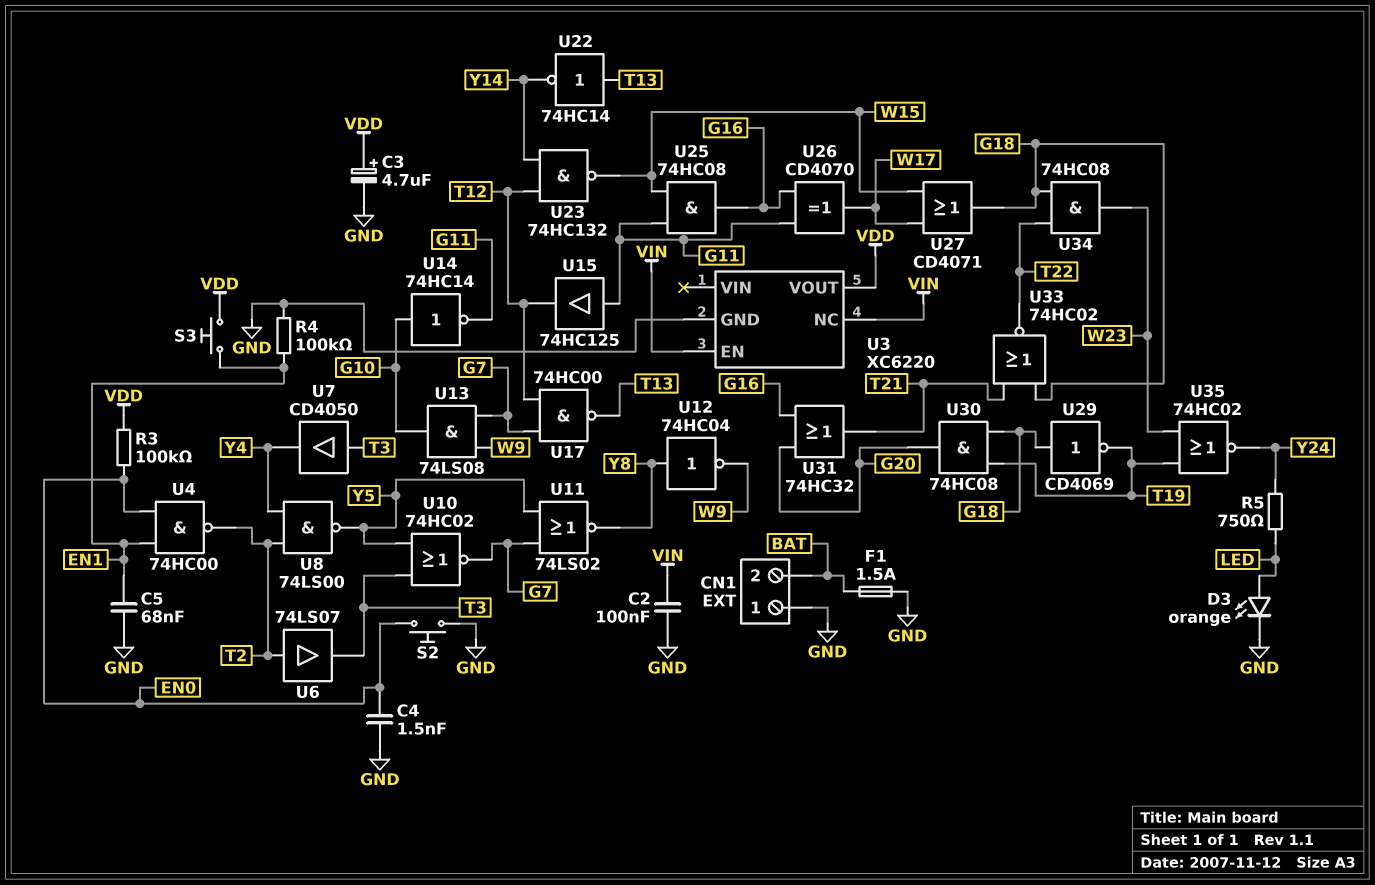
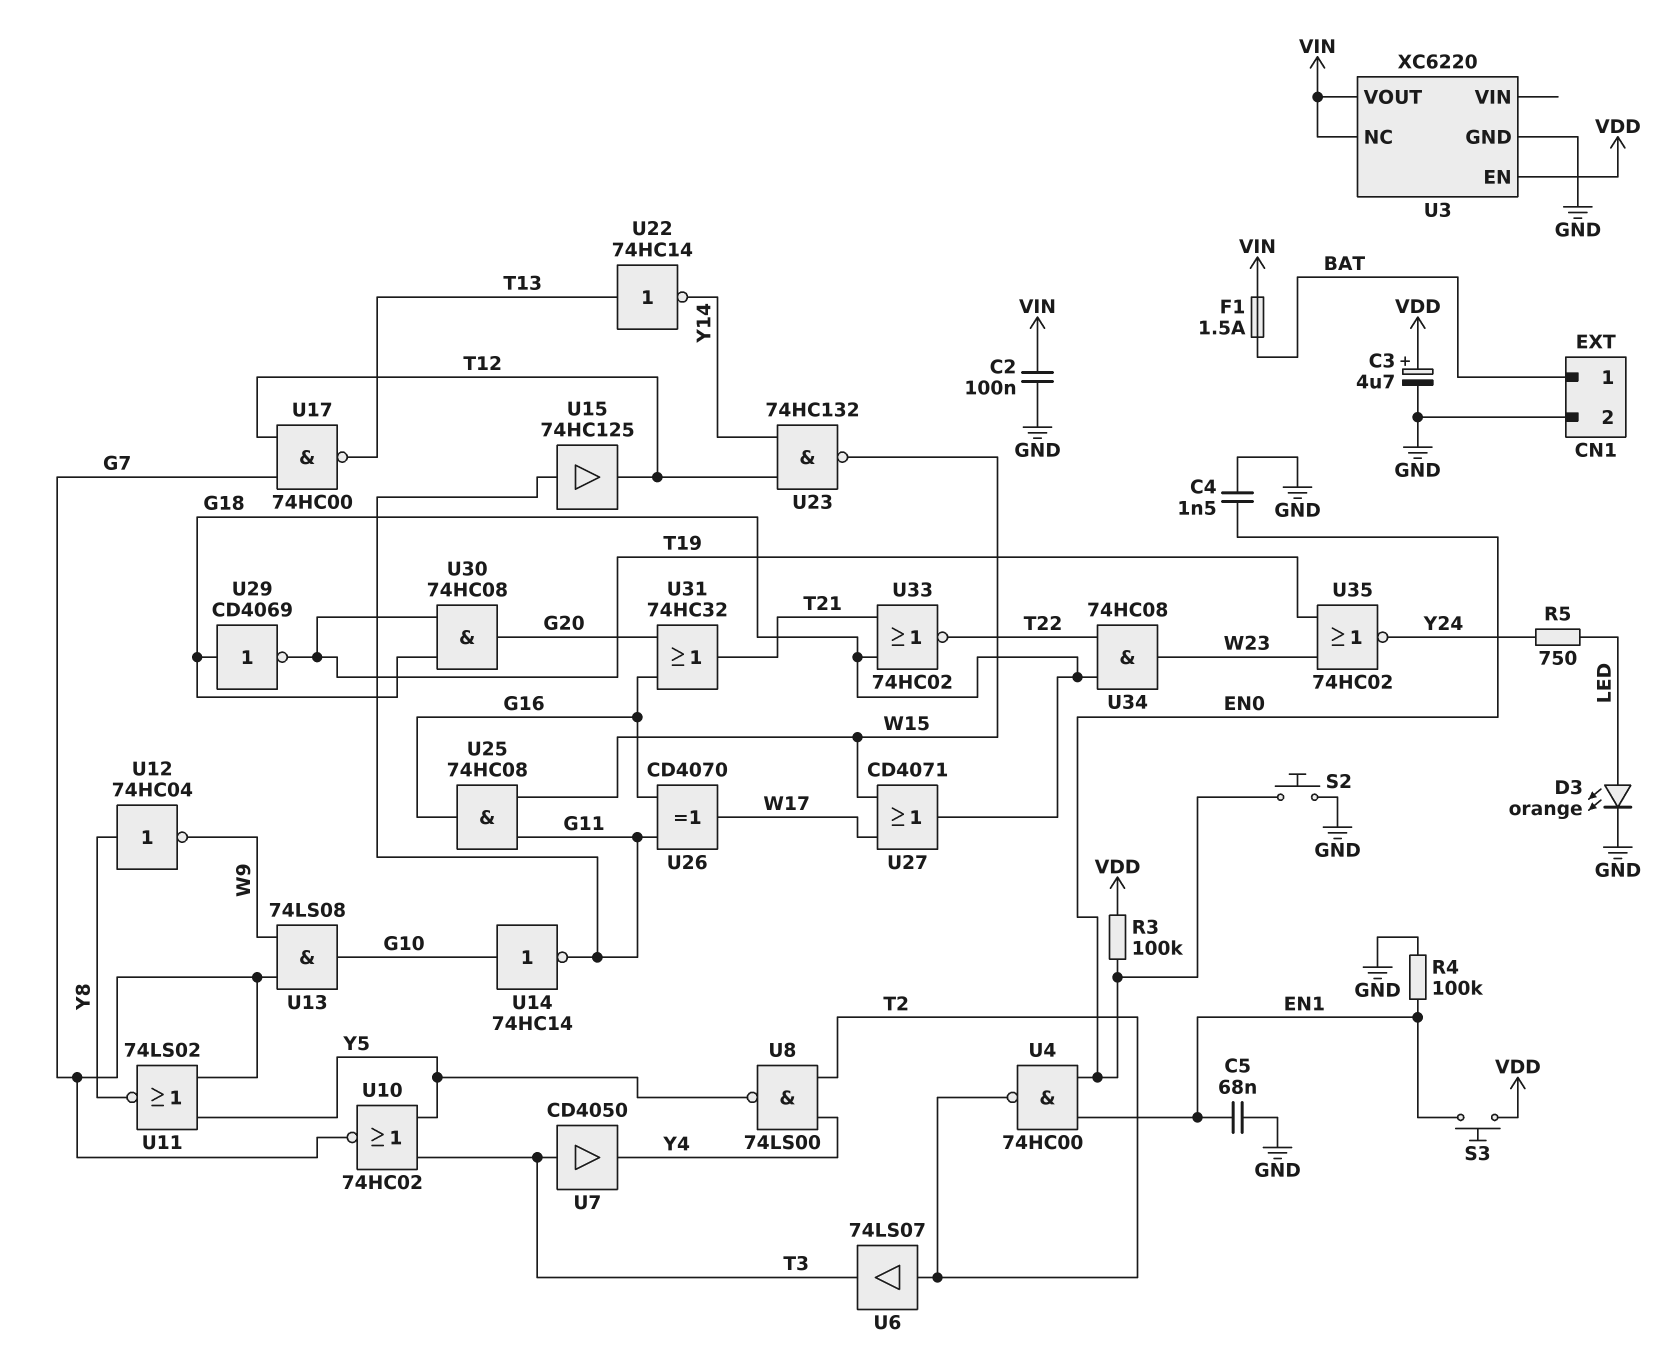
CN1 pin 1: GND -> BAT
CN1 pin 2: BAT -> GND
F1: 1.5A (BAT, GND) -> 1.5A (BAT, VIN)
U3 pin EN: VIN -> VDD
U3 pin VOUT: VDD -> VIN

